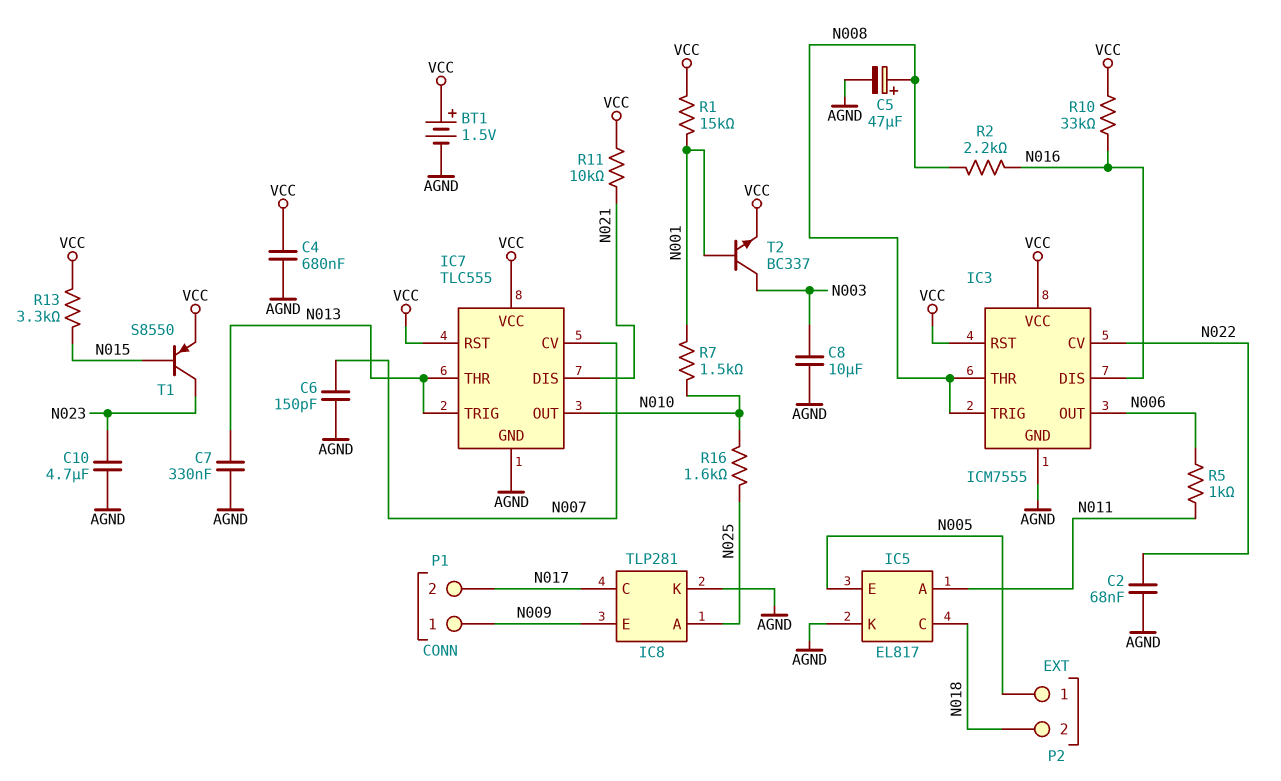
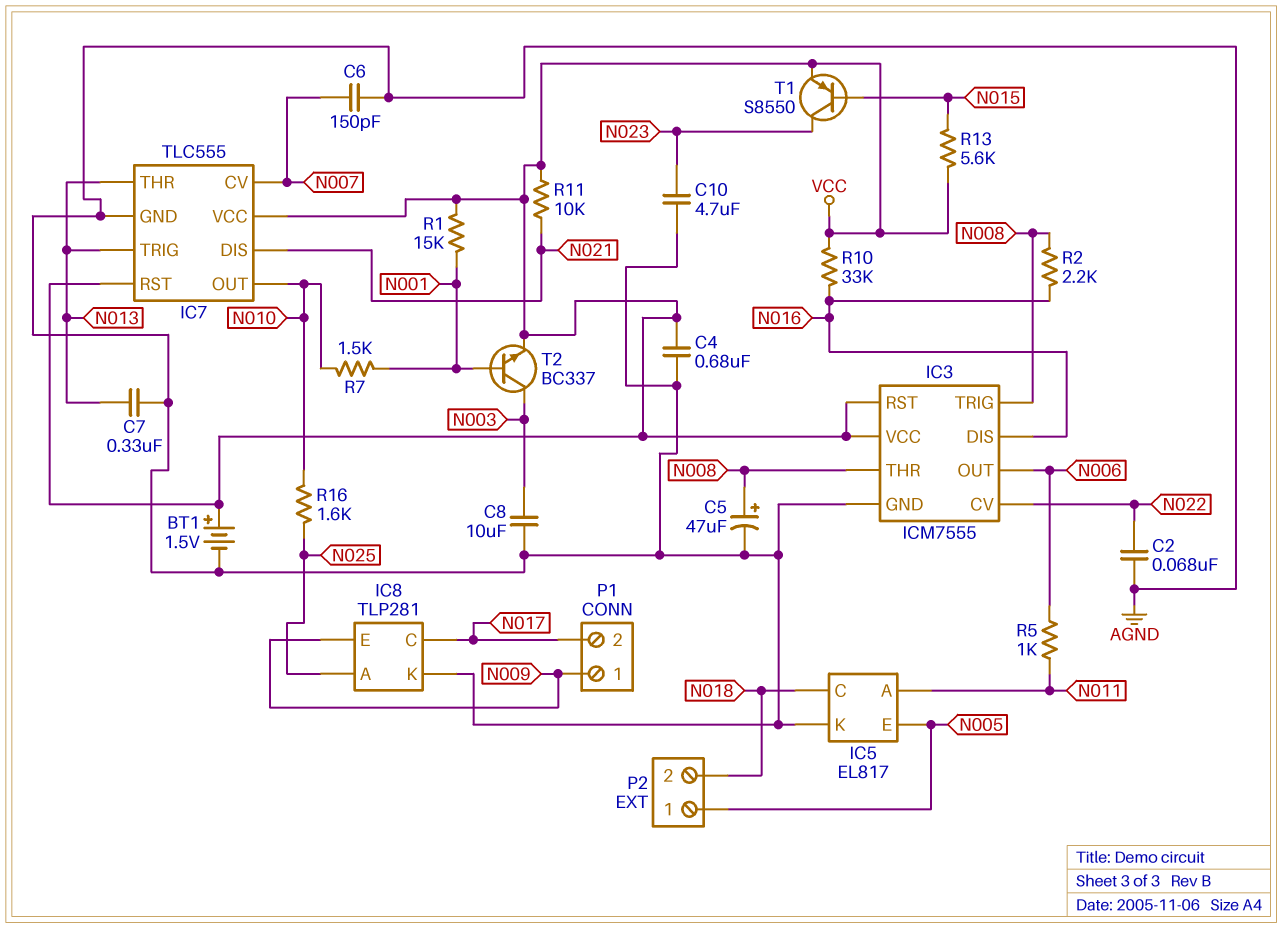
R13: 3.3k (N015, VCC) -> 5.6k (N015, VCC)

